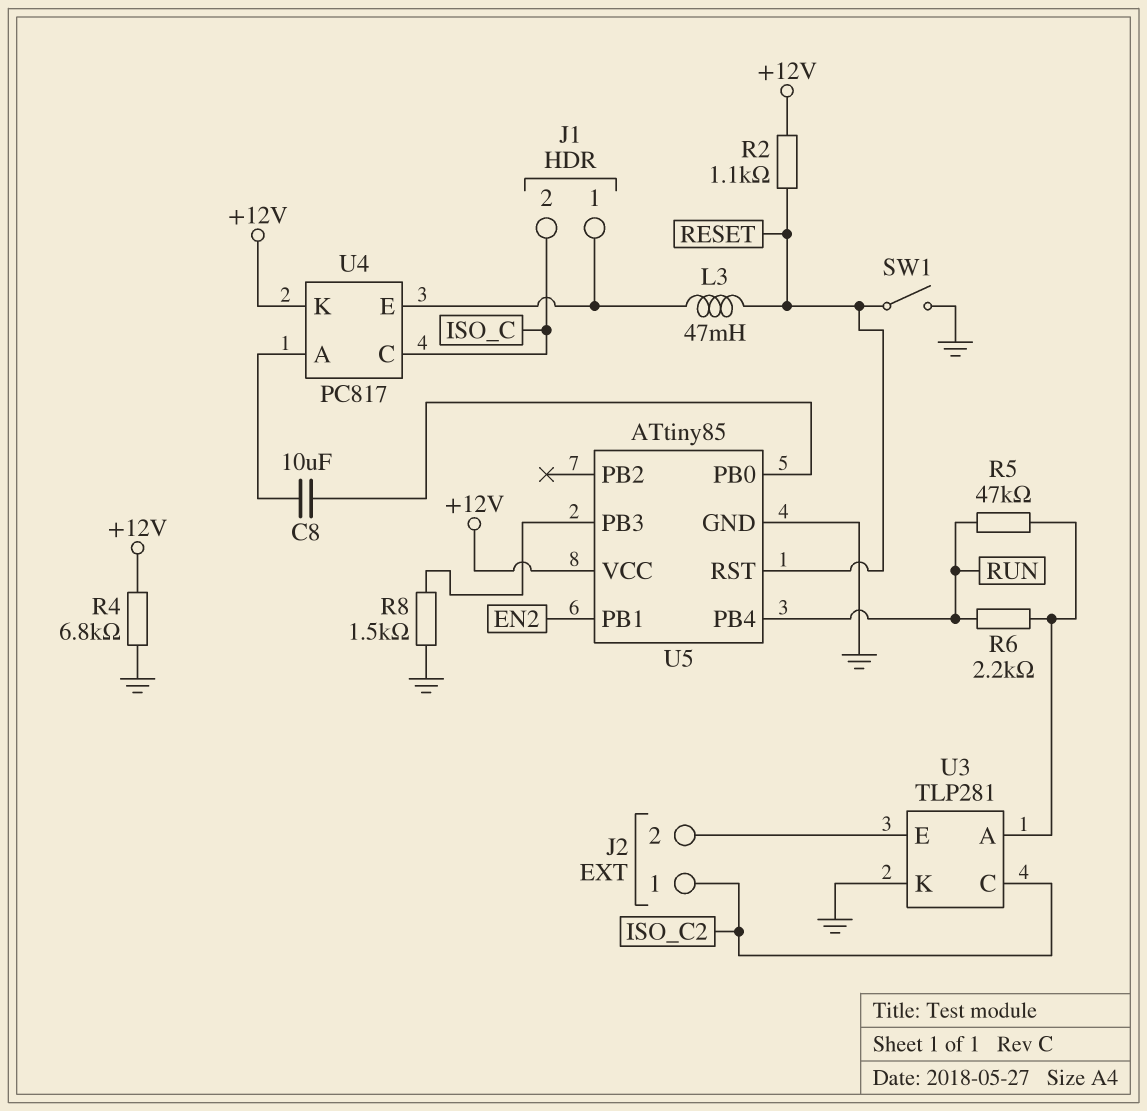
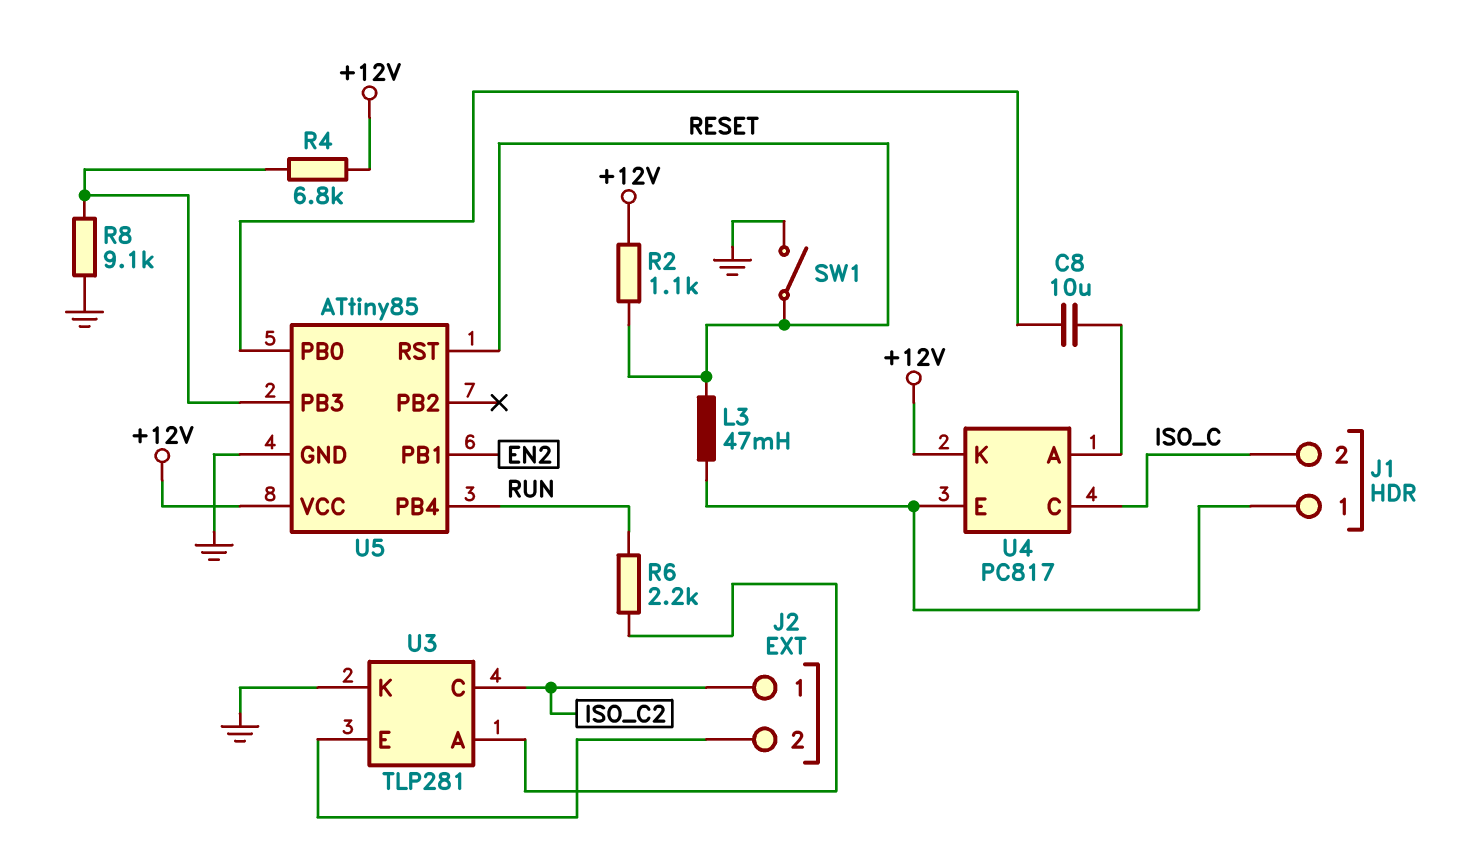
R4: 6.8k (+12V, GND) -> 6.8k (+12V, U5/PB3)
R5: 47k (RUN, U3/A) -> none
R8: 1.5k (GND, U5/PB3) -> 9.1k (GND, U5/PB3)

